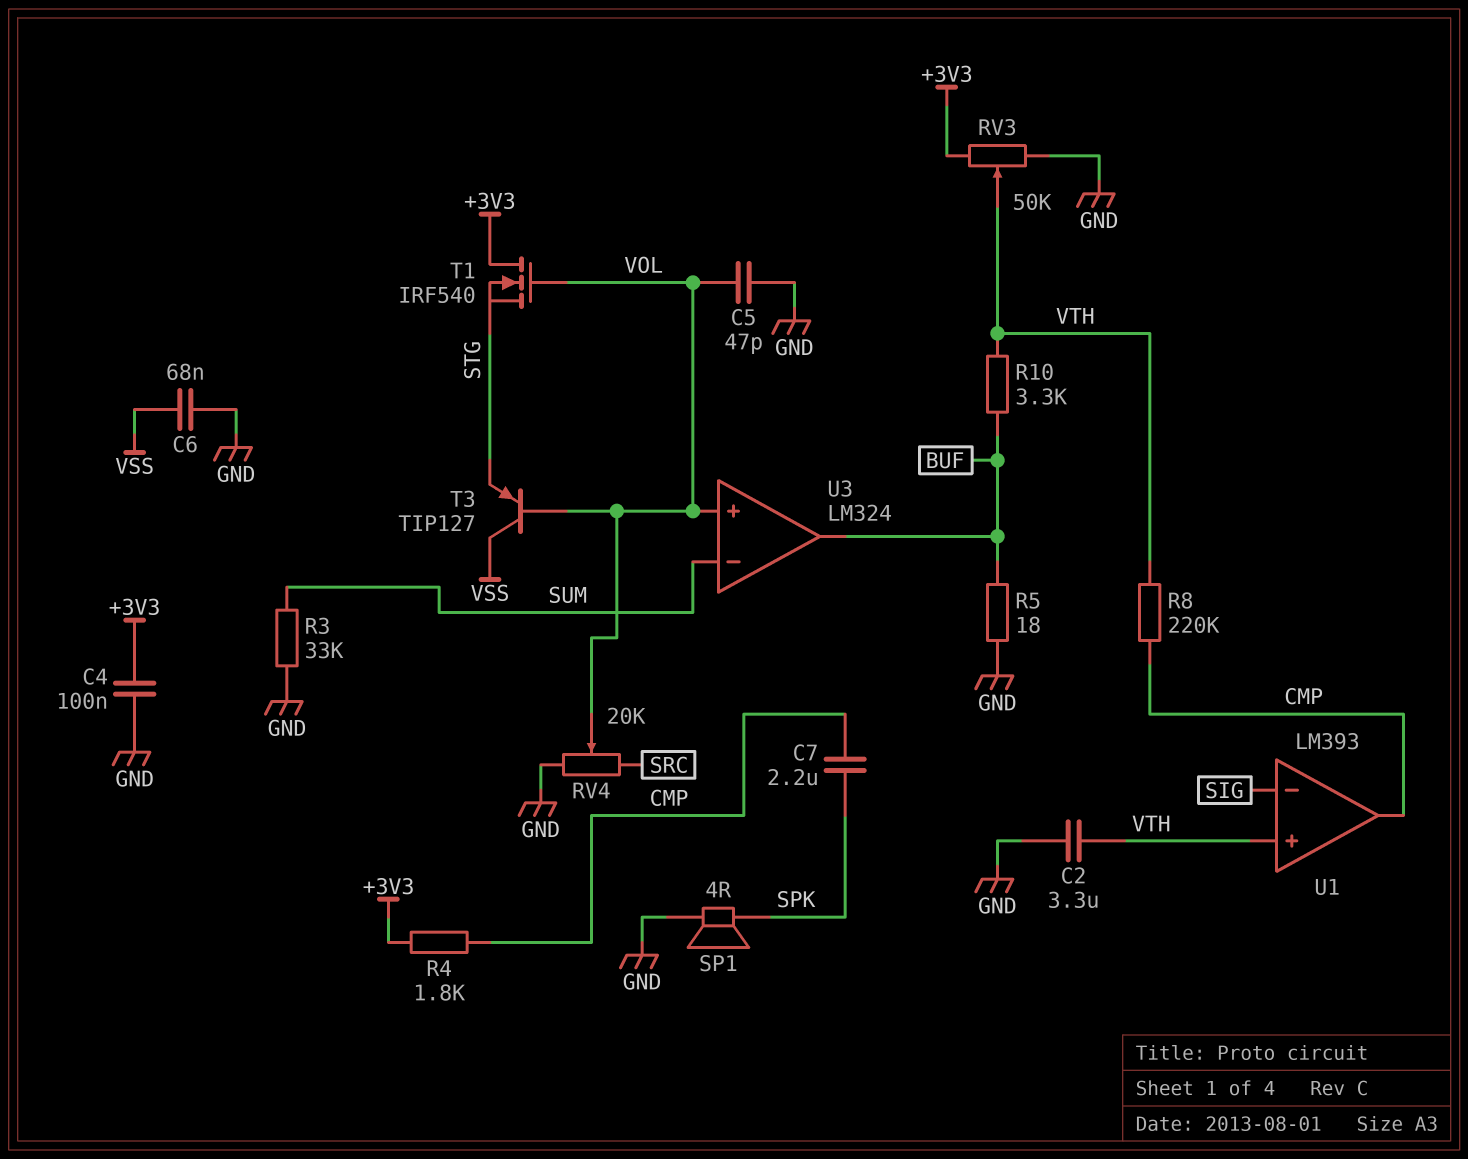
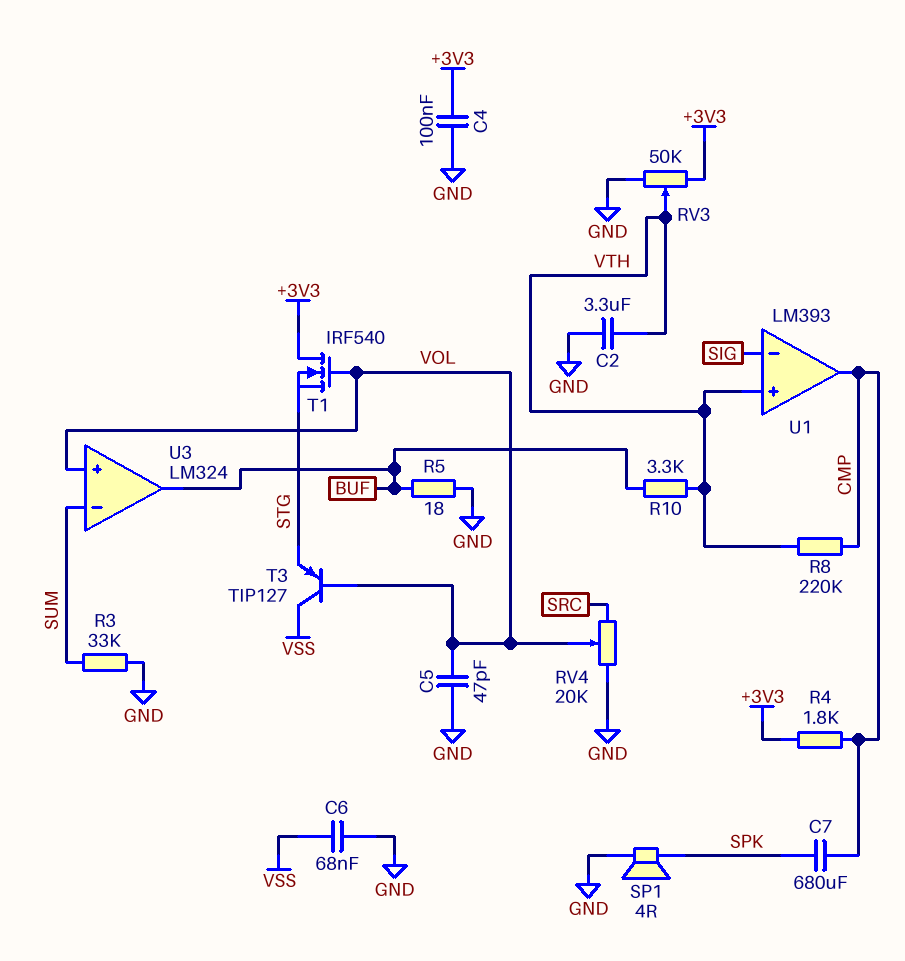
C7: 2.2uF (CMP, SPK) -> 680uF (CMP, SPK)

